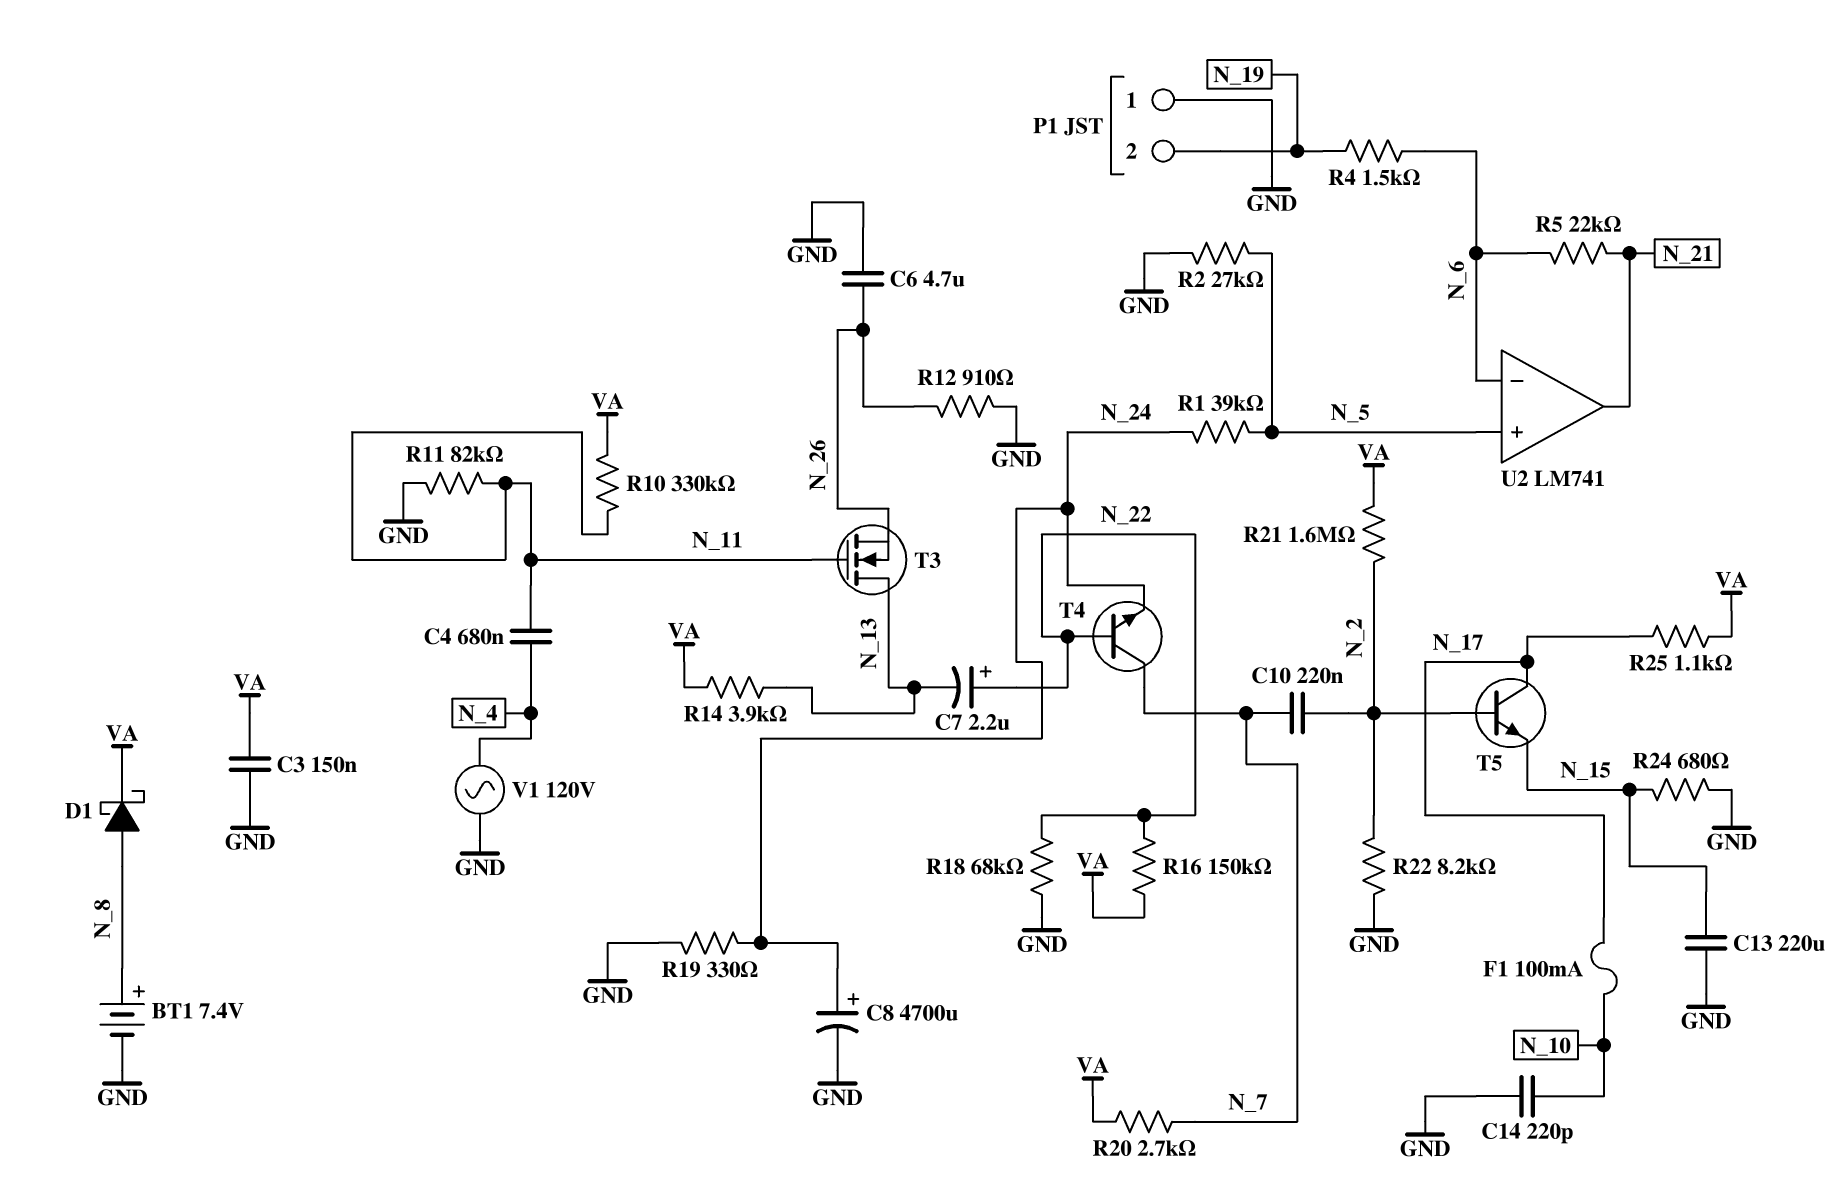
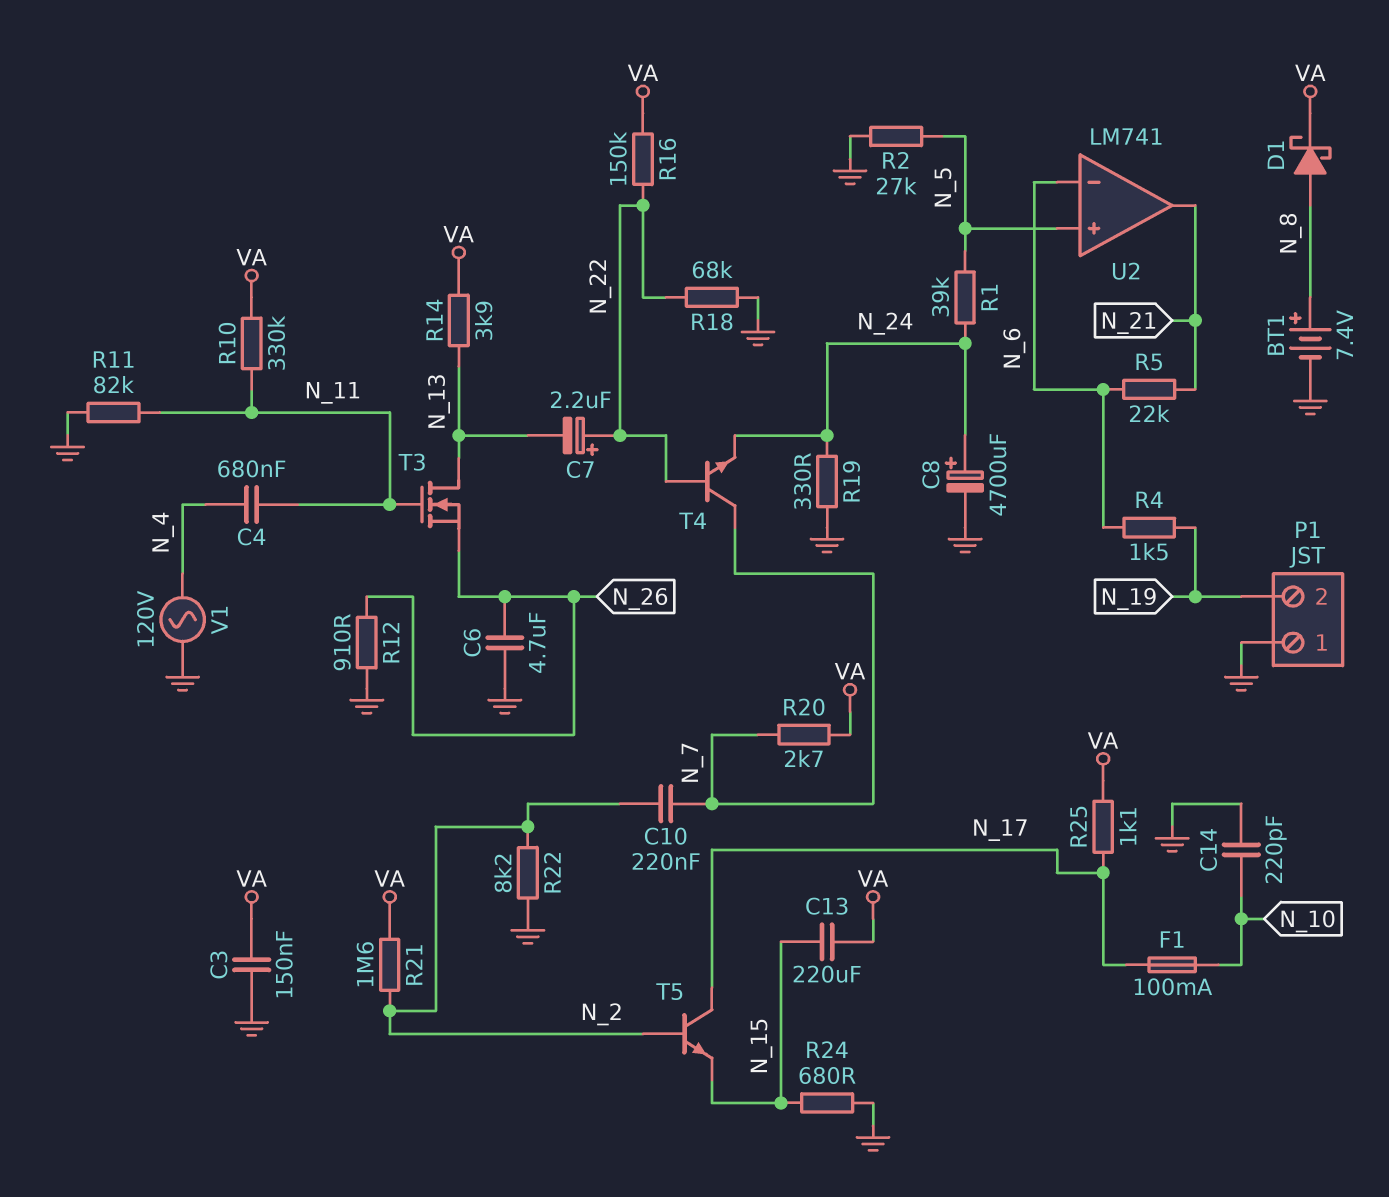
C13: 220uF (GND, N_15) -> 220uF (N_15, VA)

